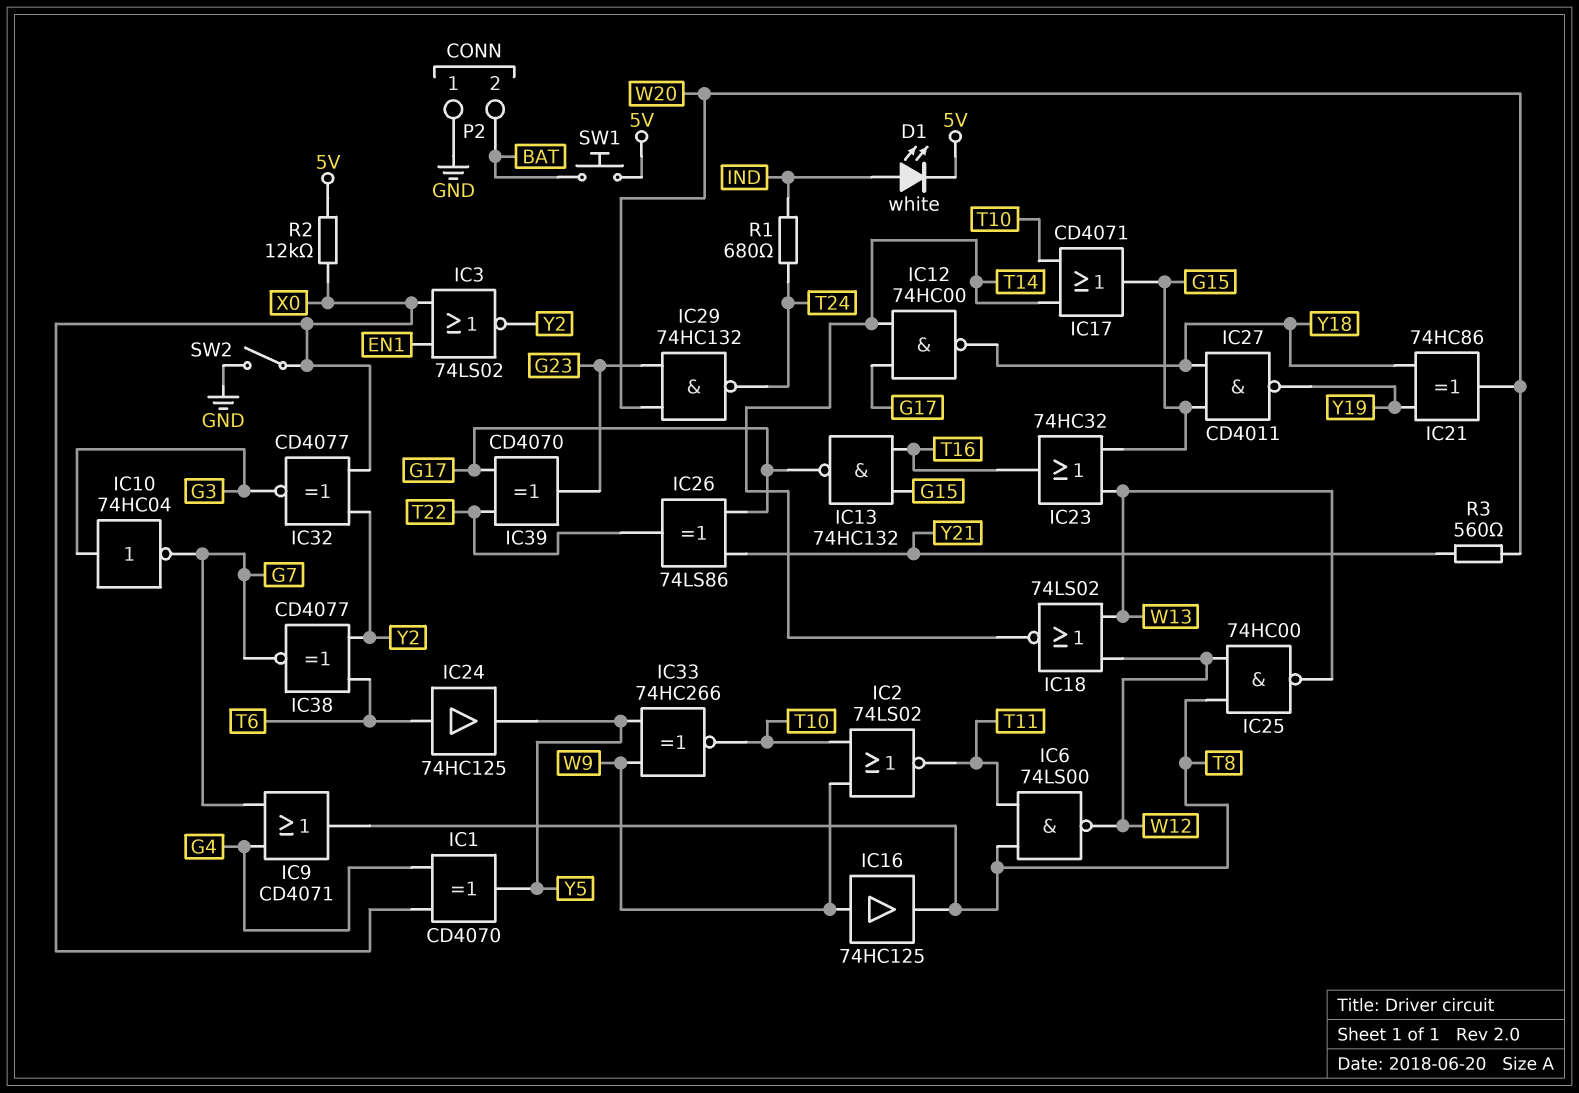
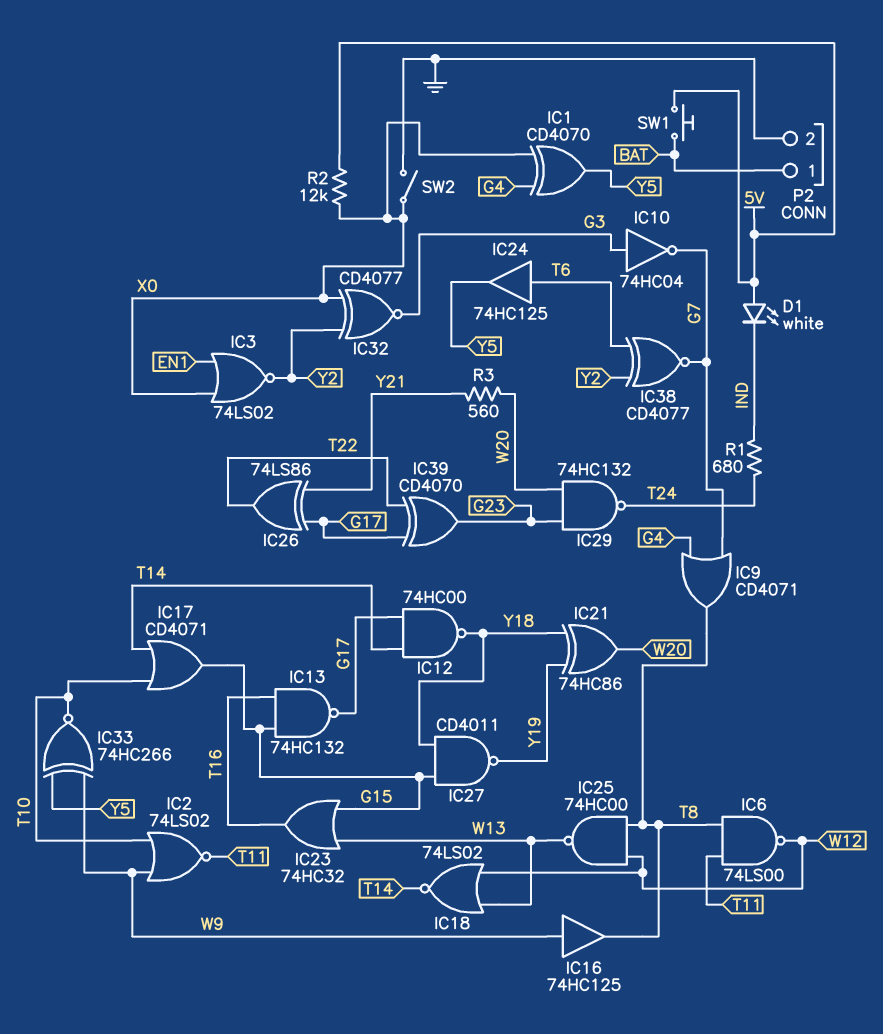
D1: LED white (A IND, K 5V) -> LED white (A 5V, K IND)
P2 pin 1: GND -> BAT
P2 pin 2: BAT -> GND

